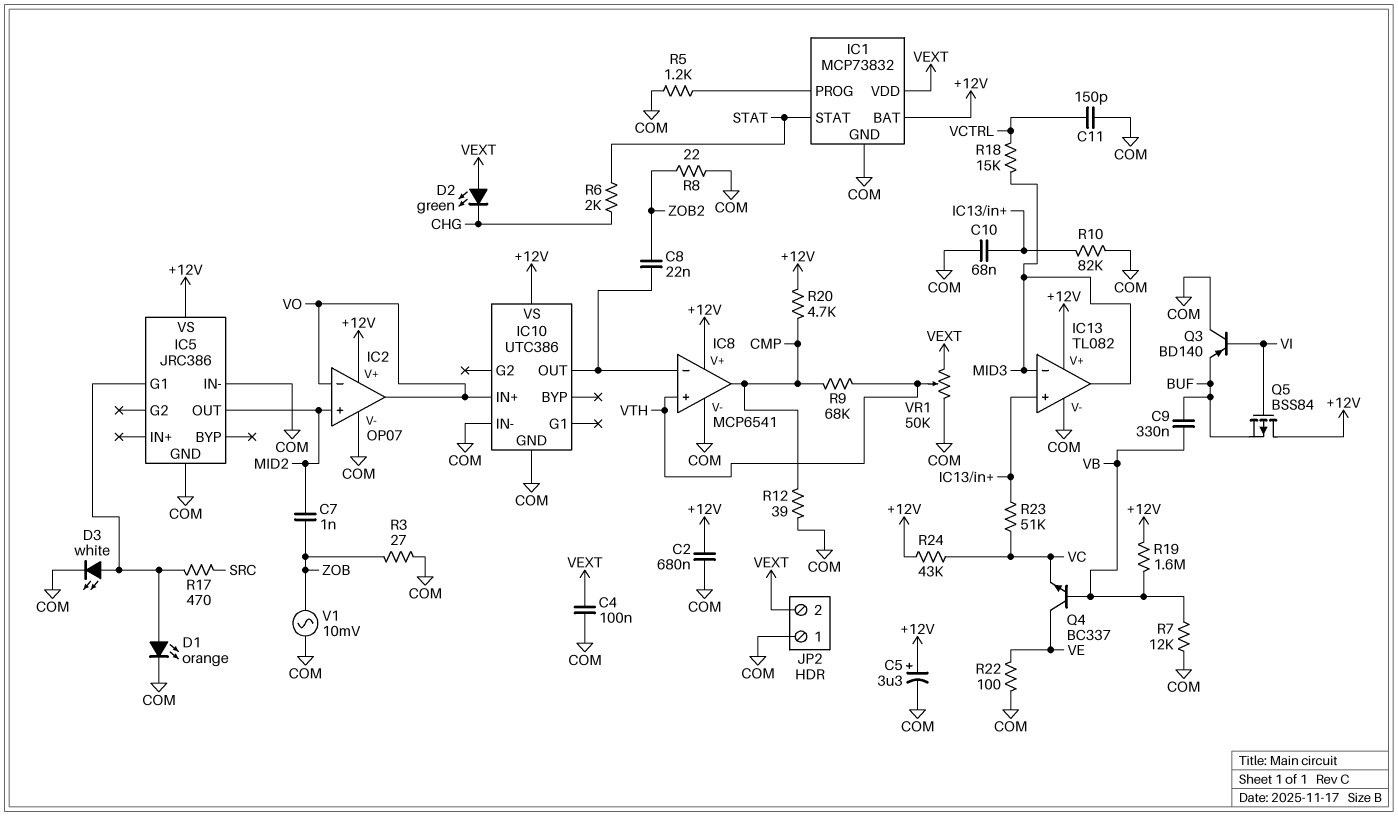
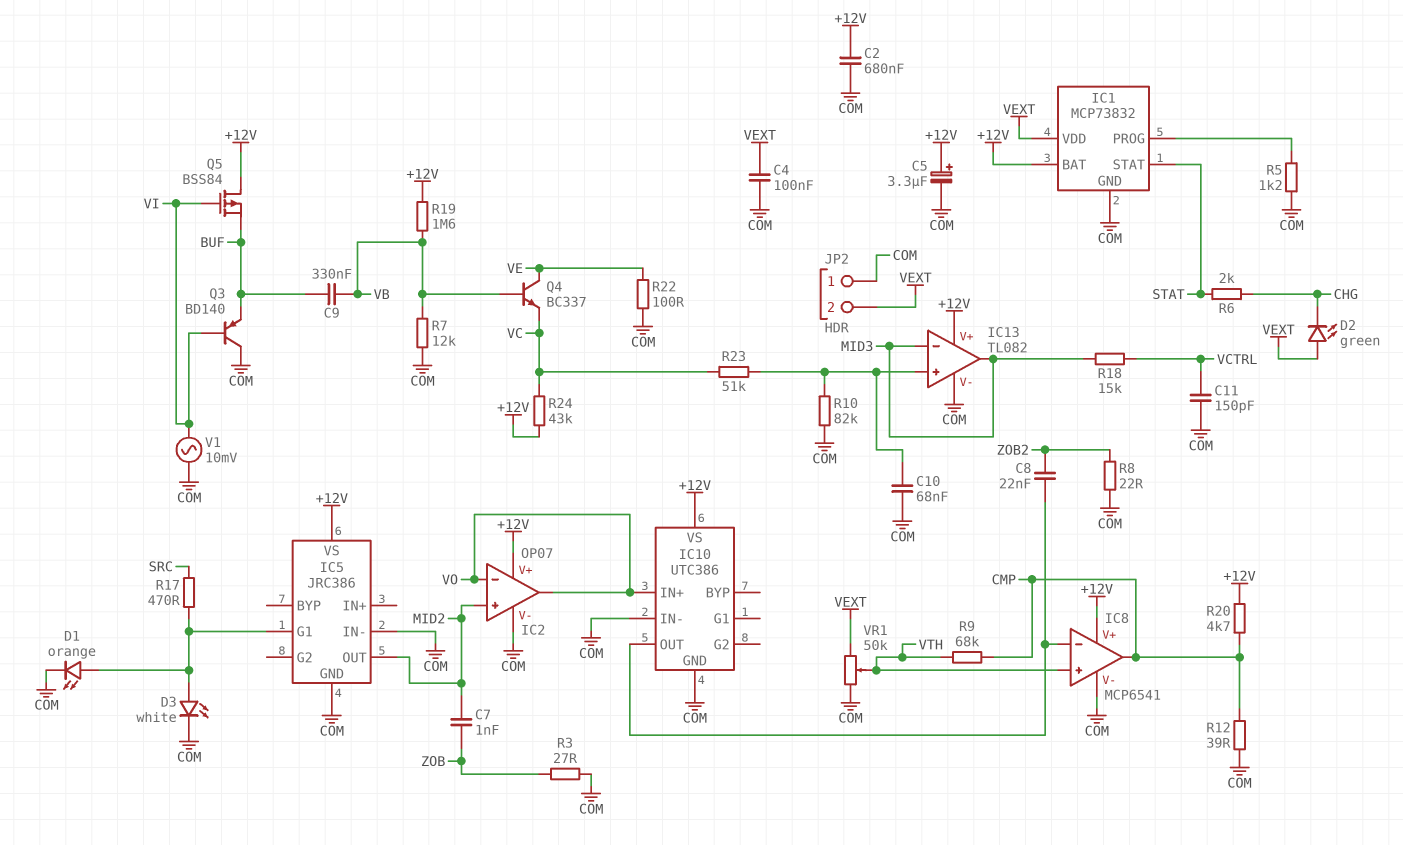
V1: AC 10mV (COM, ZOB) -> AC 10mV (COM, VI)

